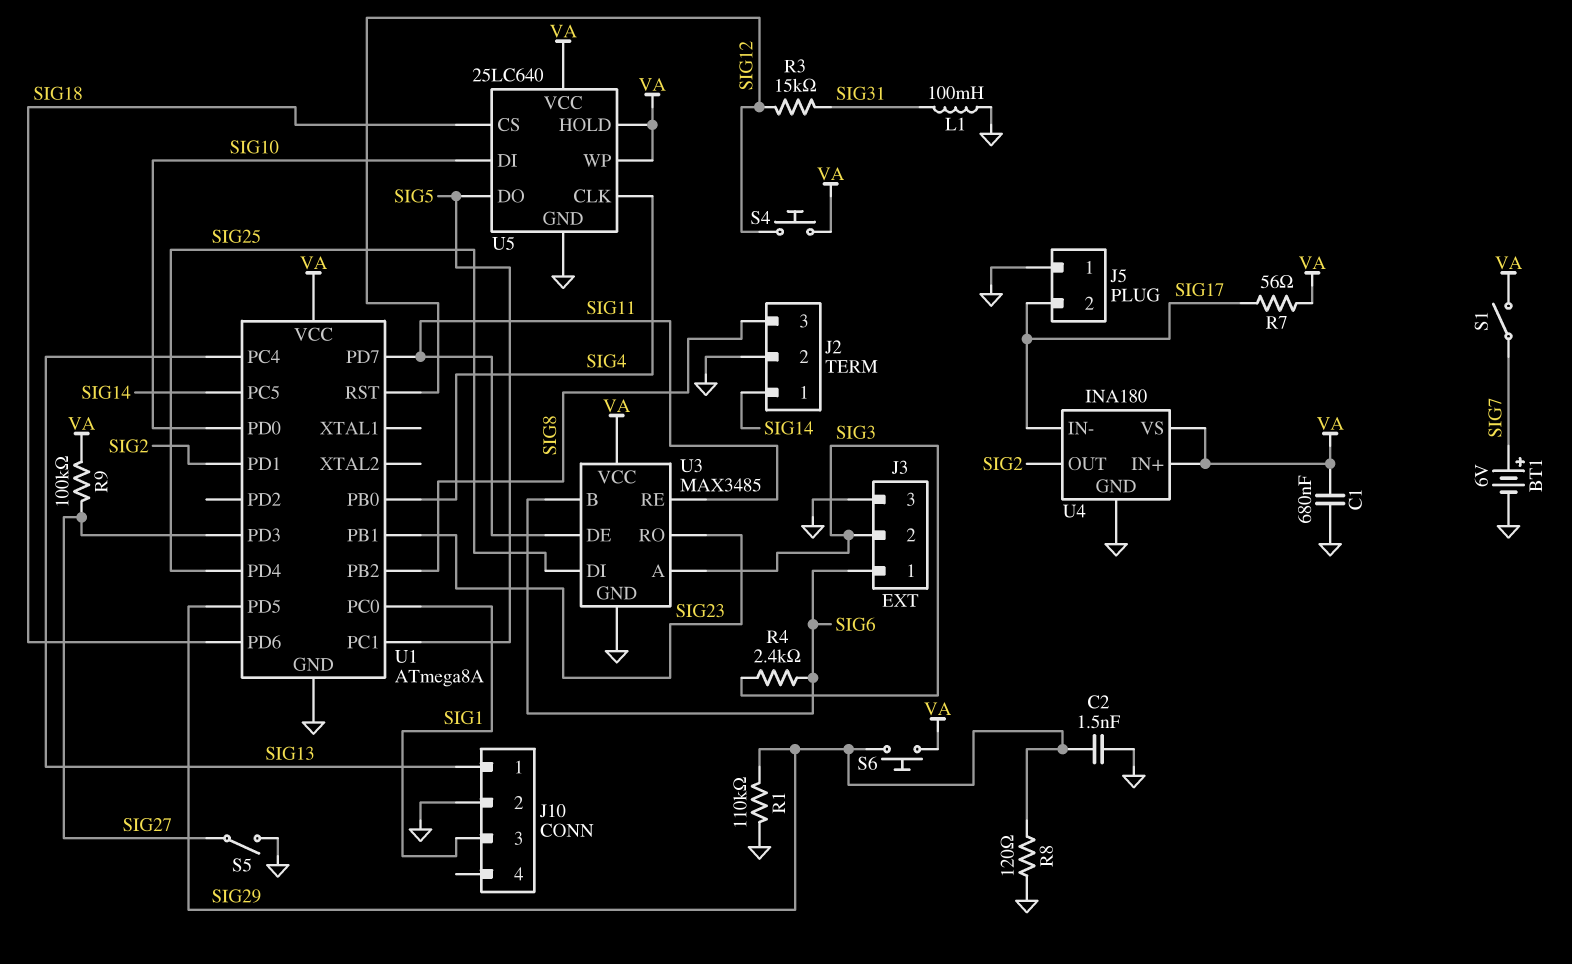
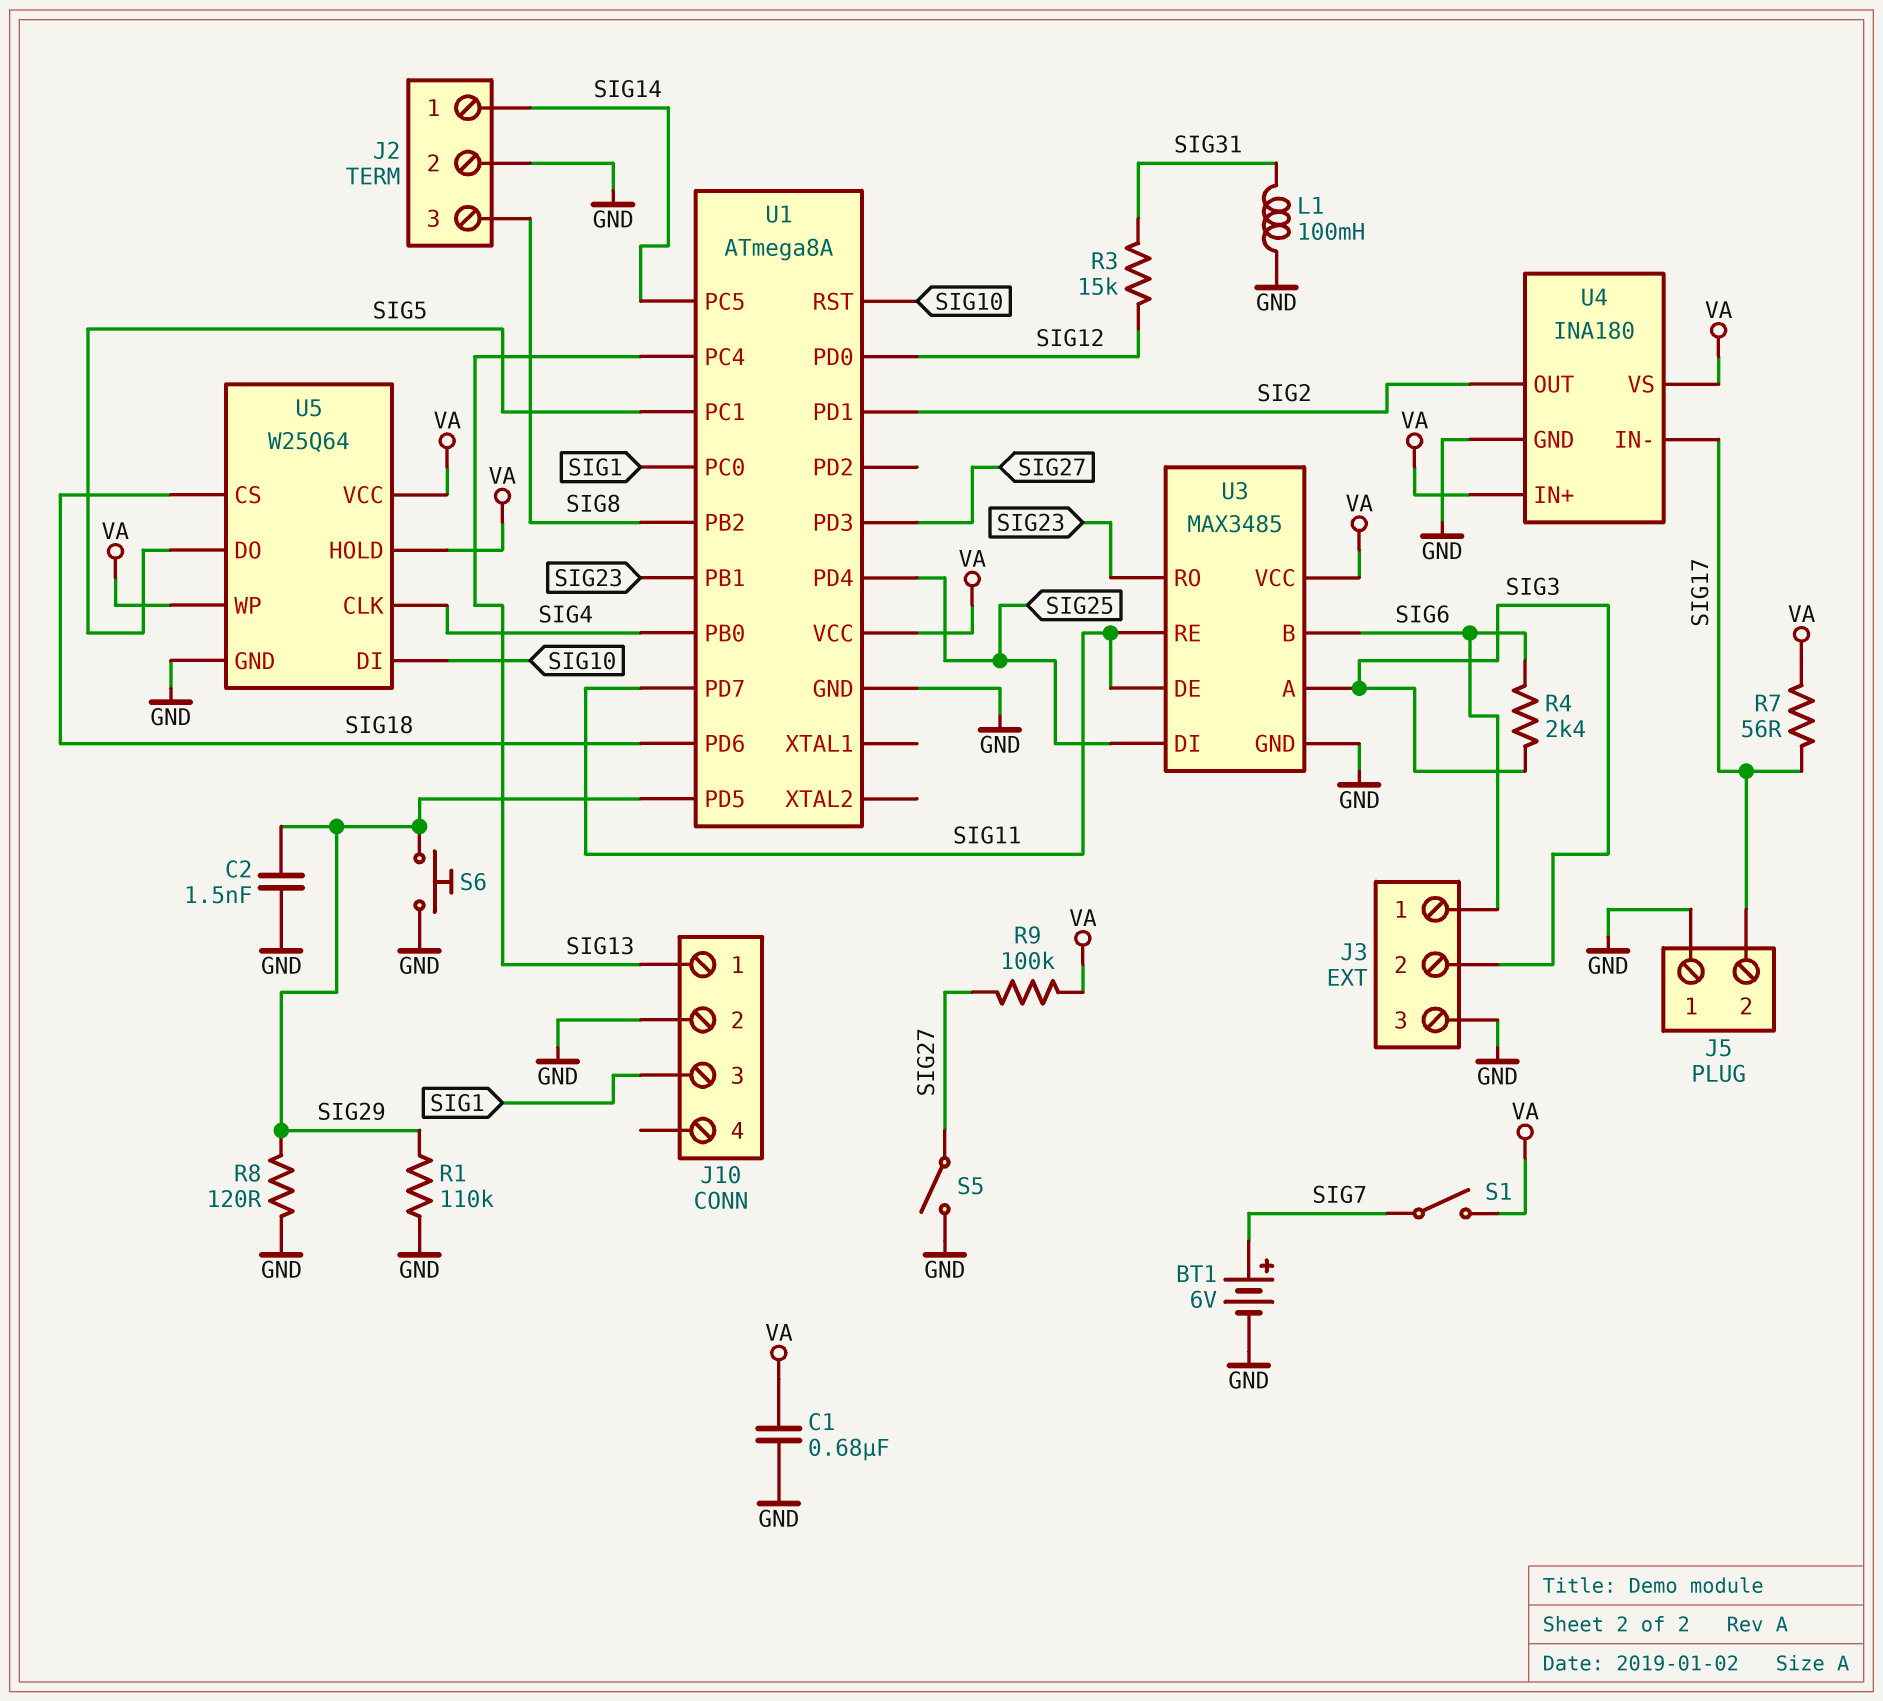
S4: button (SIG12, VA) -> none
S6: button (SIG29, VA) -> button (GND, SIG29)
U1 pin PD0: SIG10 -> SIG12
U1 pin RST: SIG12 -> SIG10
U5: 25LC640 -> W25Q64

